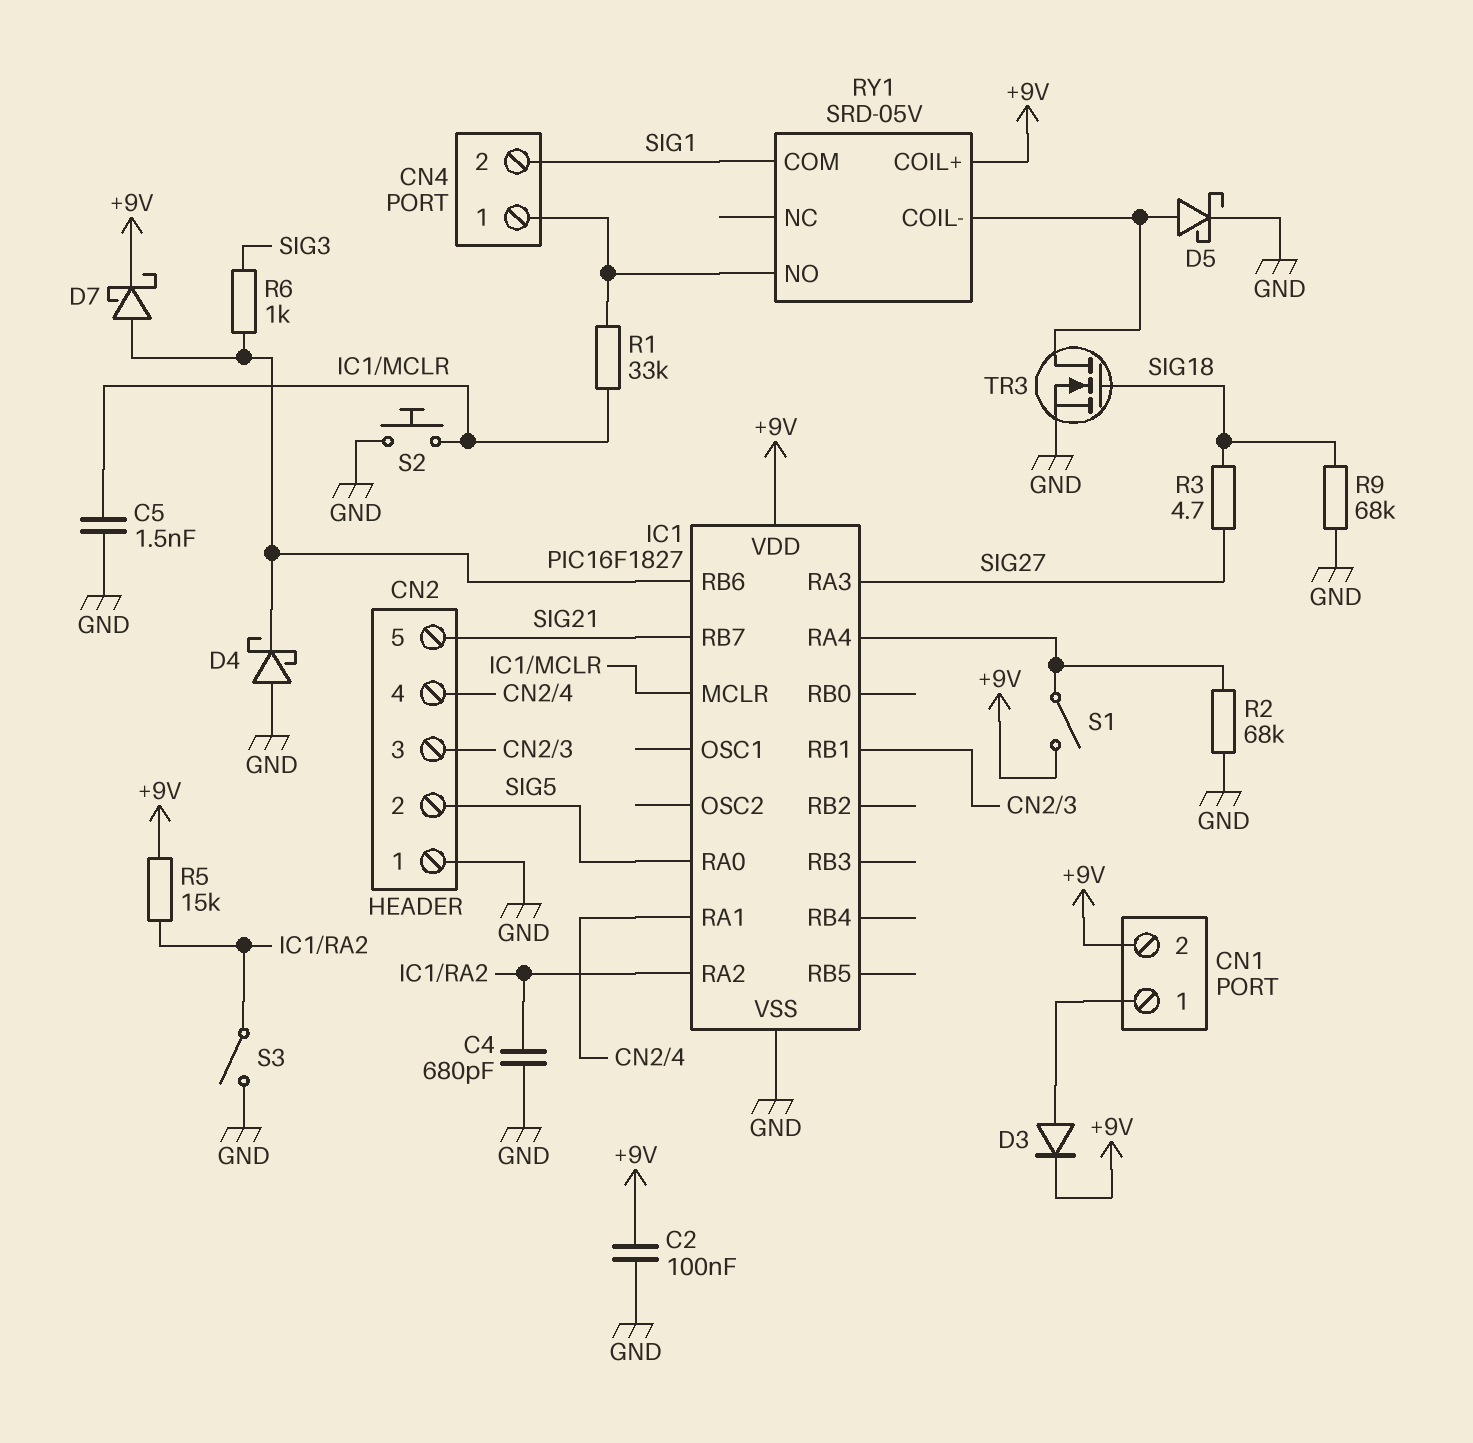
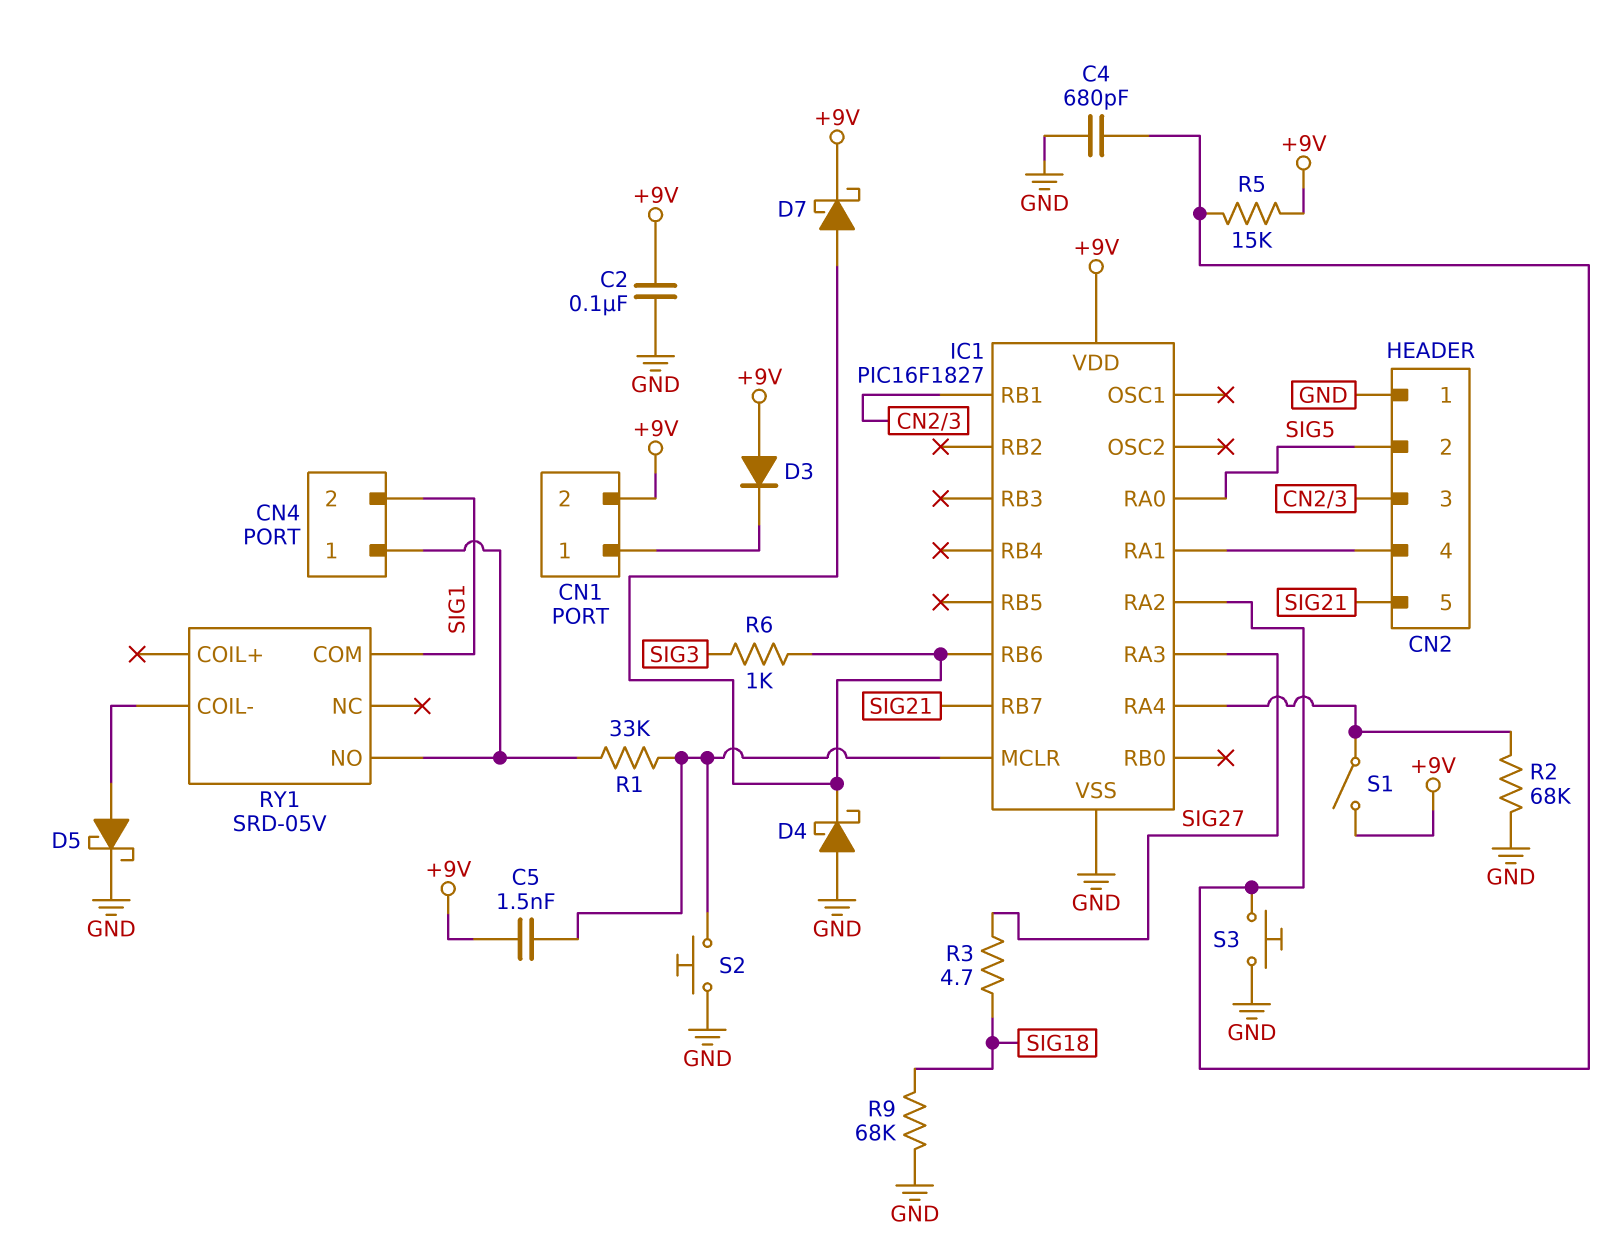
C5: 1.5nF (GND, IC1/MCLR) -> 1.5nF (+9V, IC1/MCLR)
D3: diode (A CN1/1, K +9V) -> diode (A +9V, K CN1/1)
RY1 pin COIL+: +9V -> none
S3: switch (GND, IC1/RA2) -> button (GND, IC1/RA2)
TR3: NMOS (G SIG18, D RY1/COIL-, S GND) -> none

